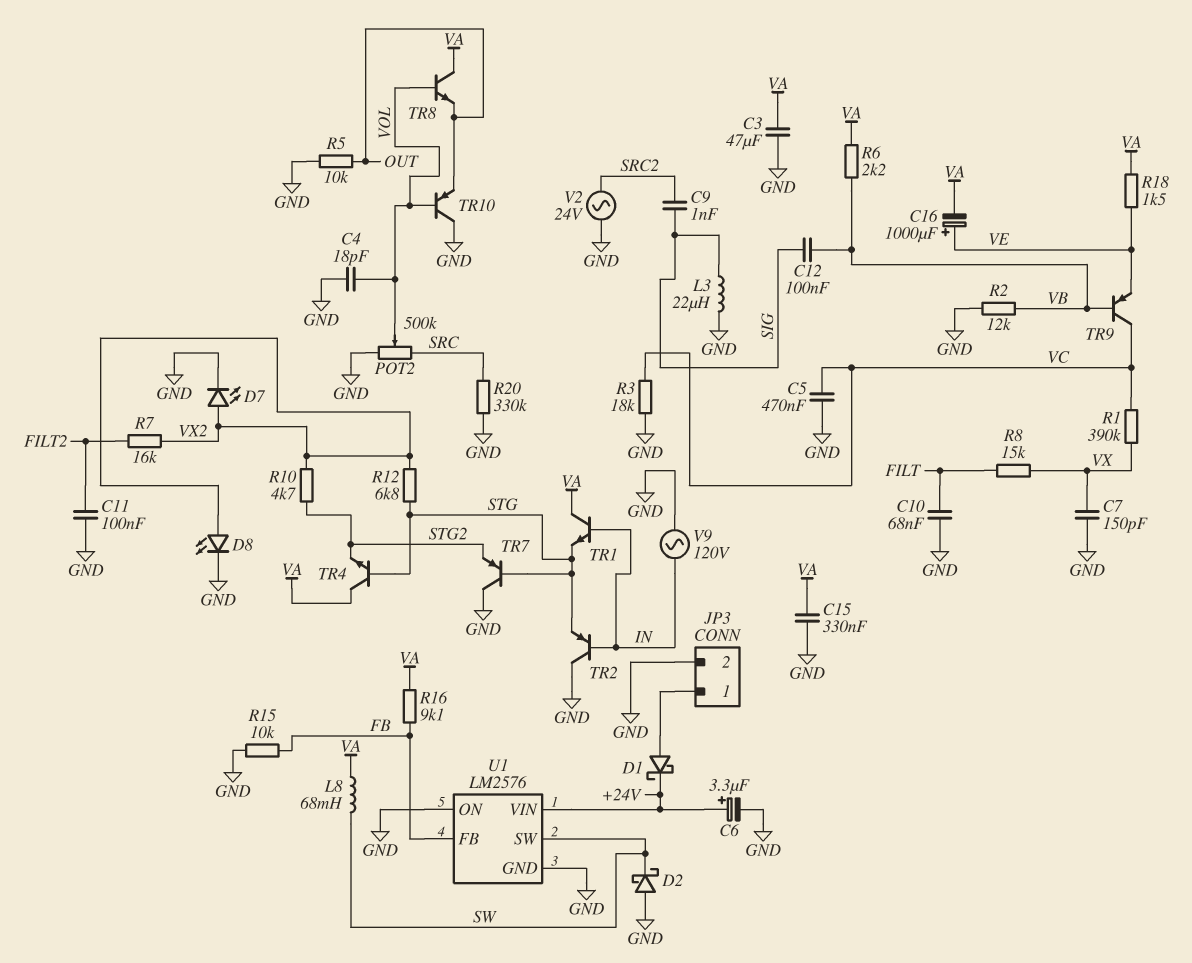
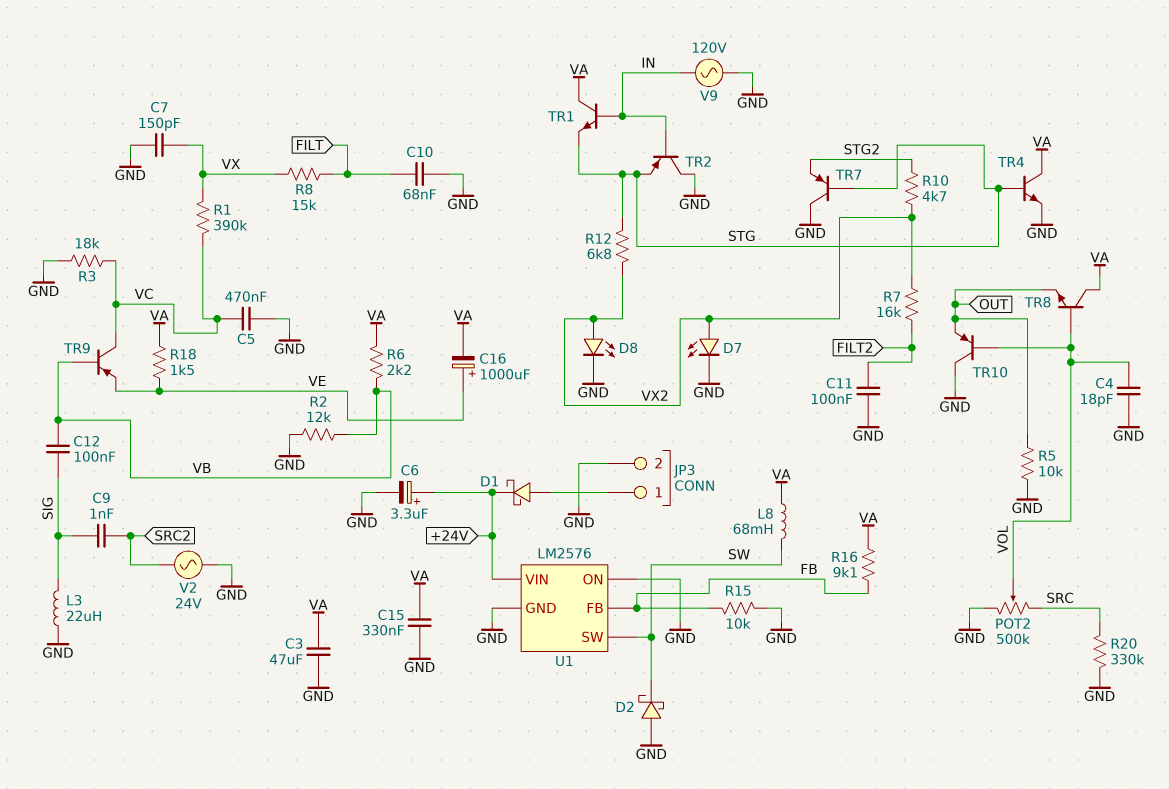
TR4: NPN (B STG, C VA, E STG2) -> NPN (B STG, C VA, E GND)

